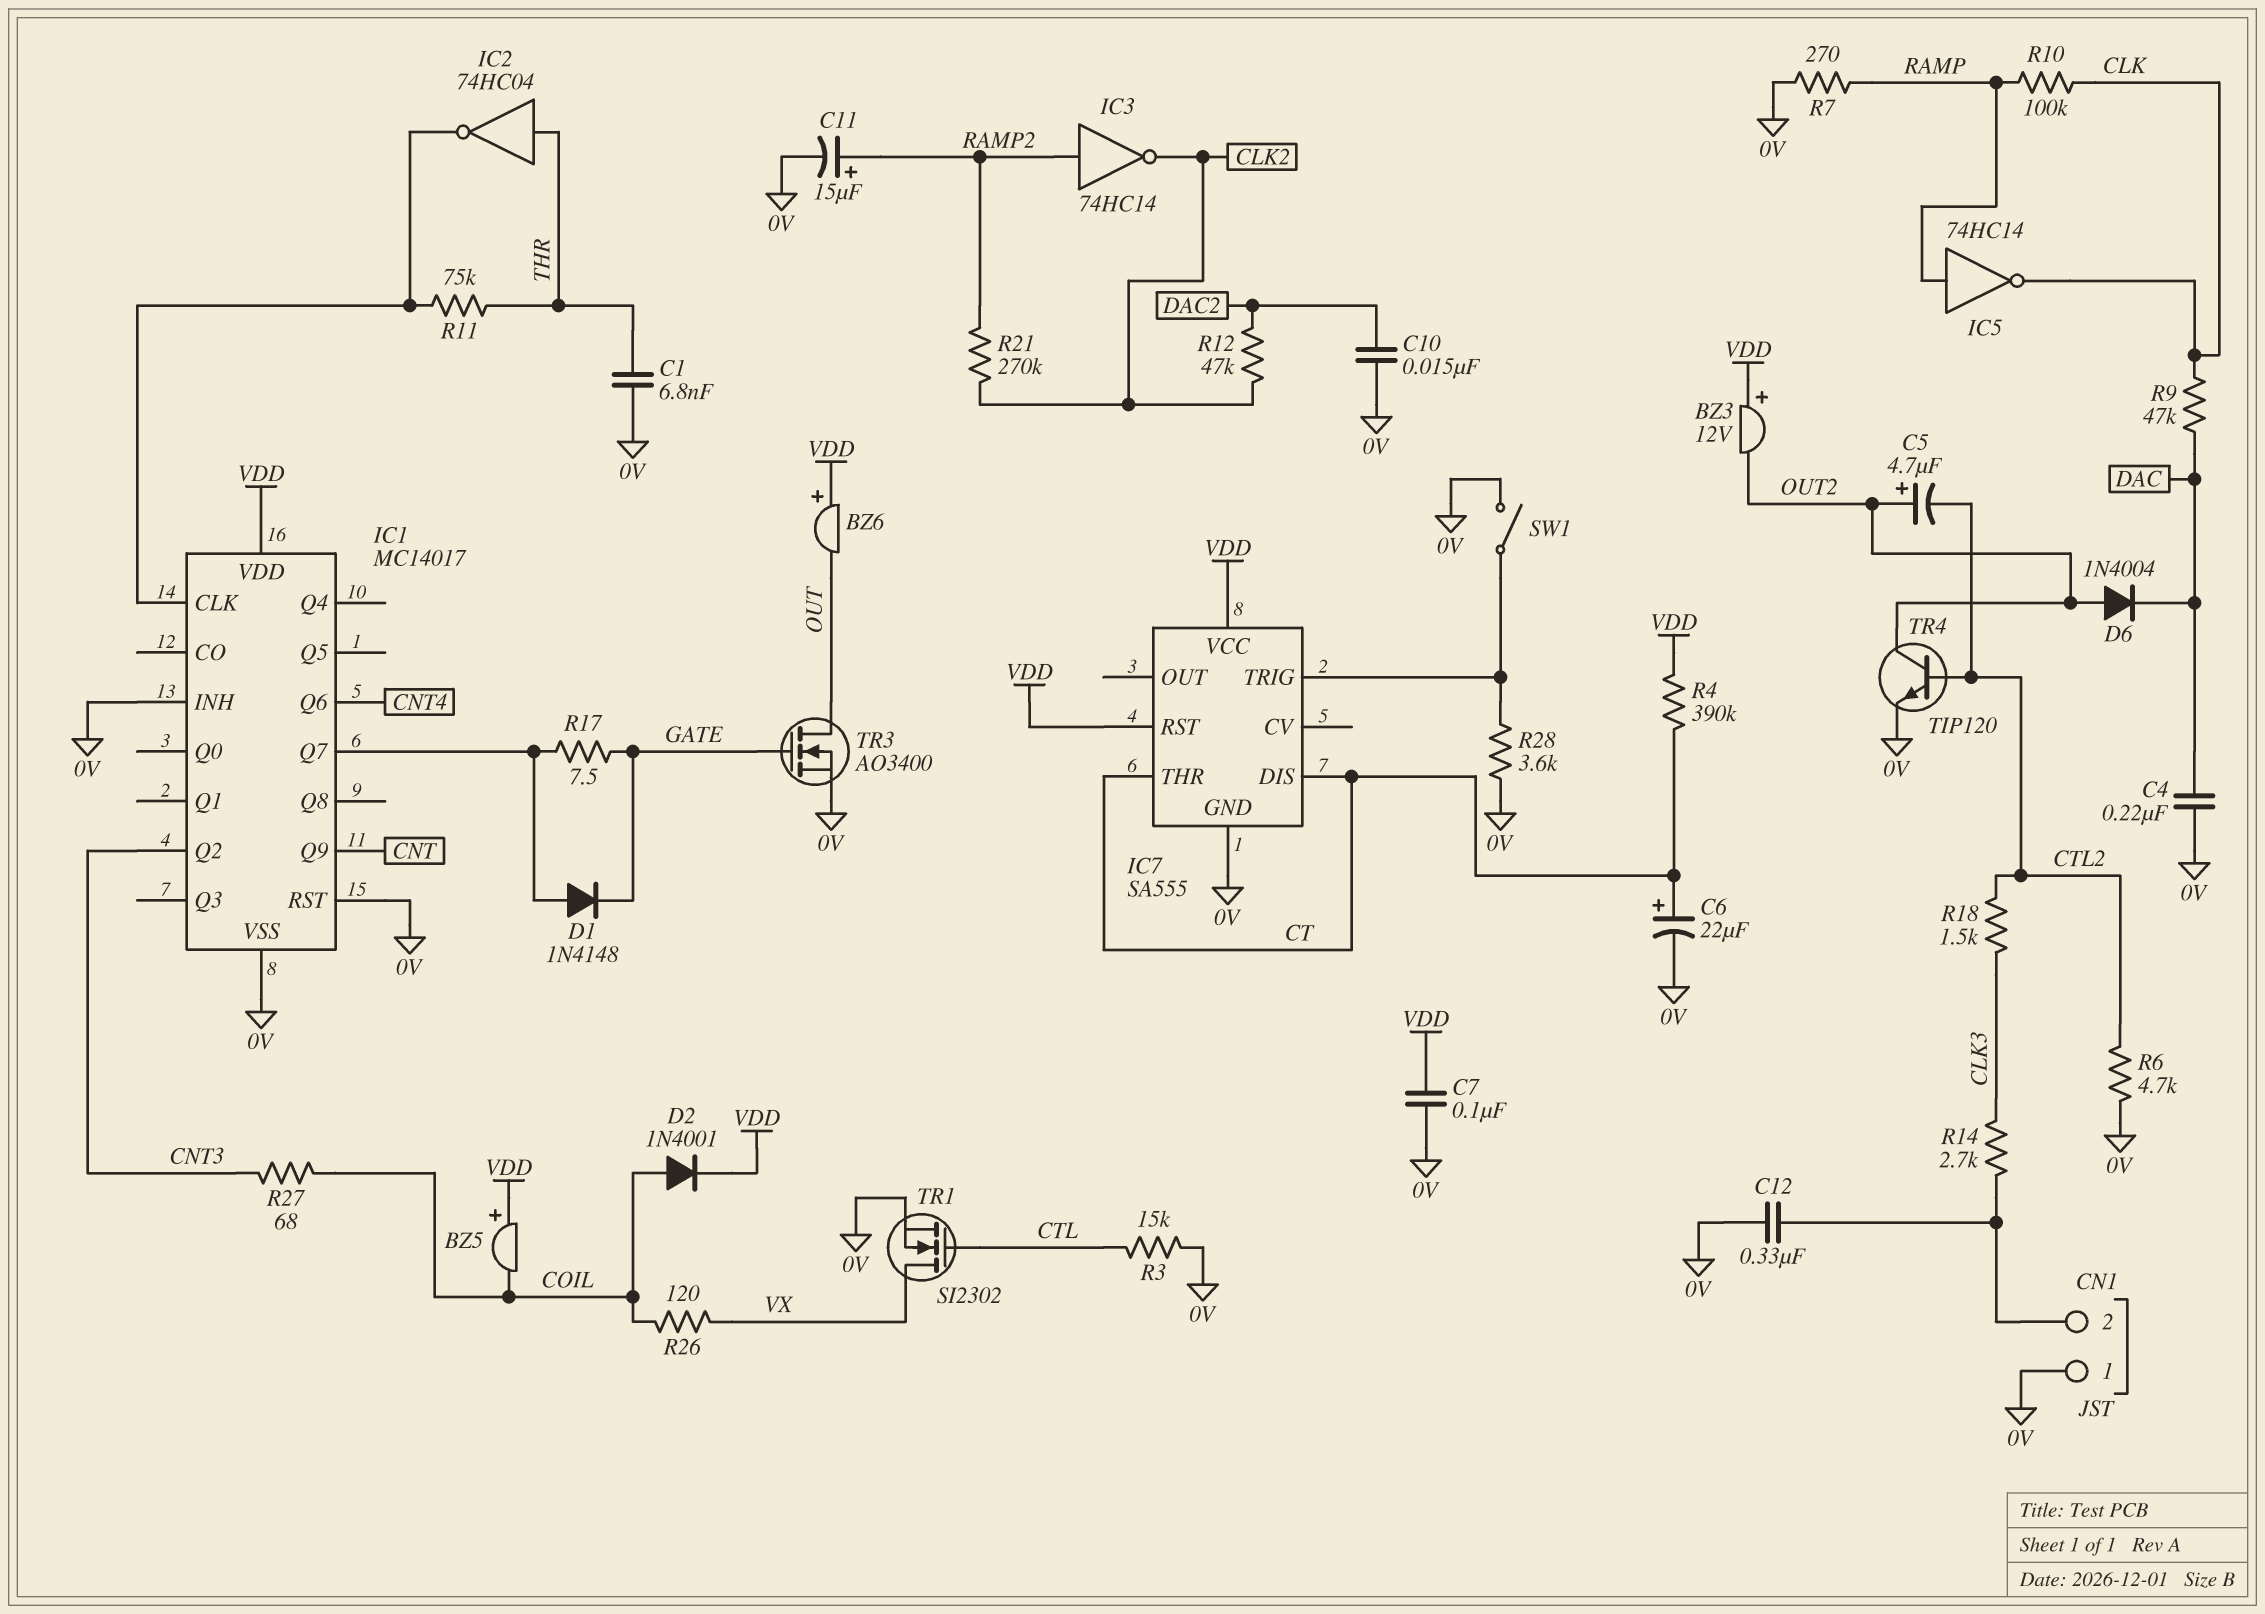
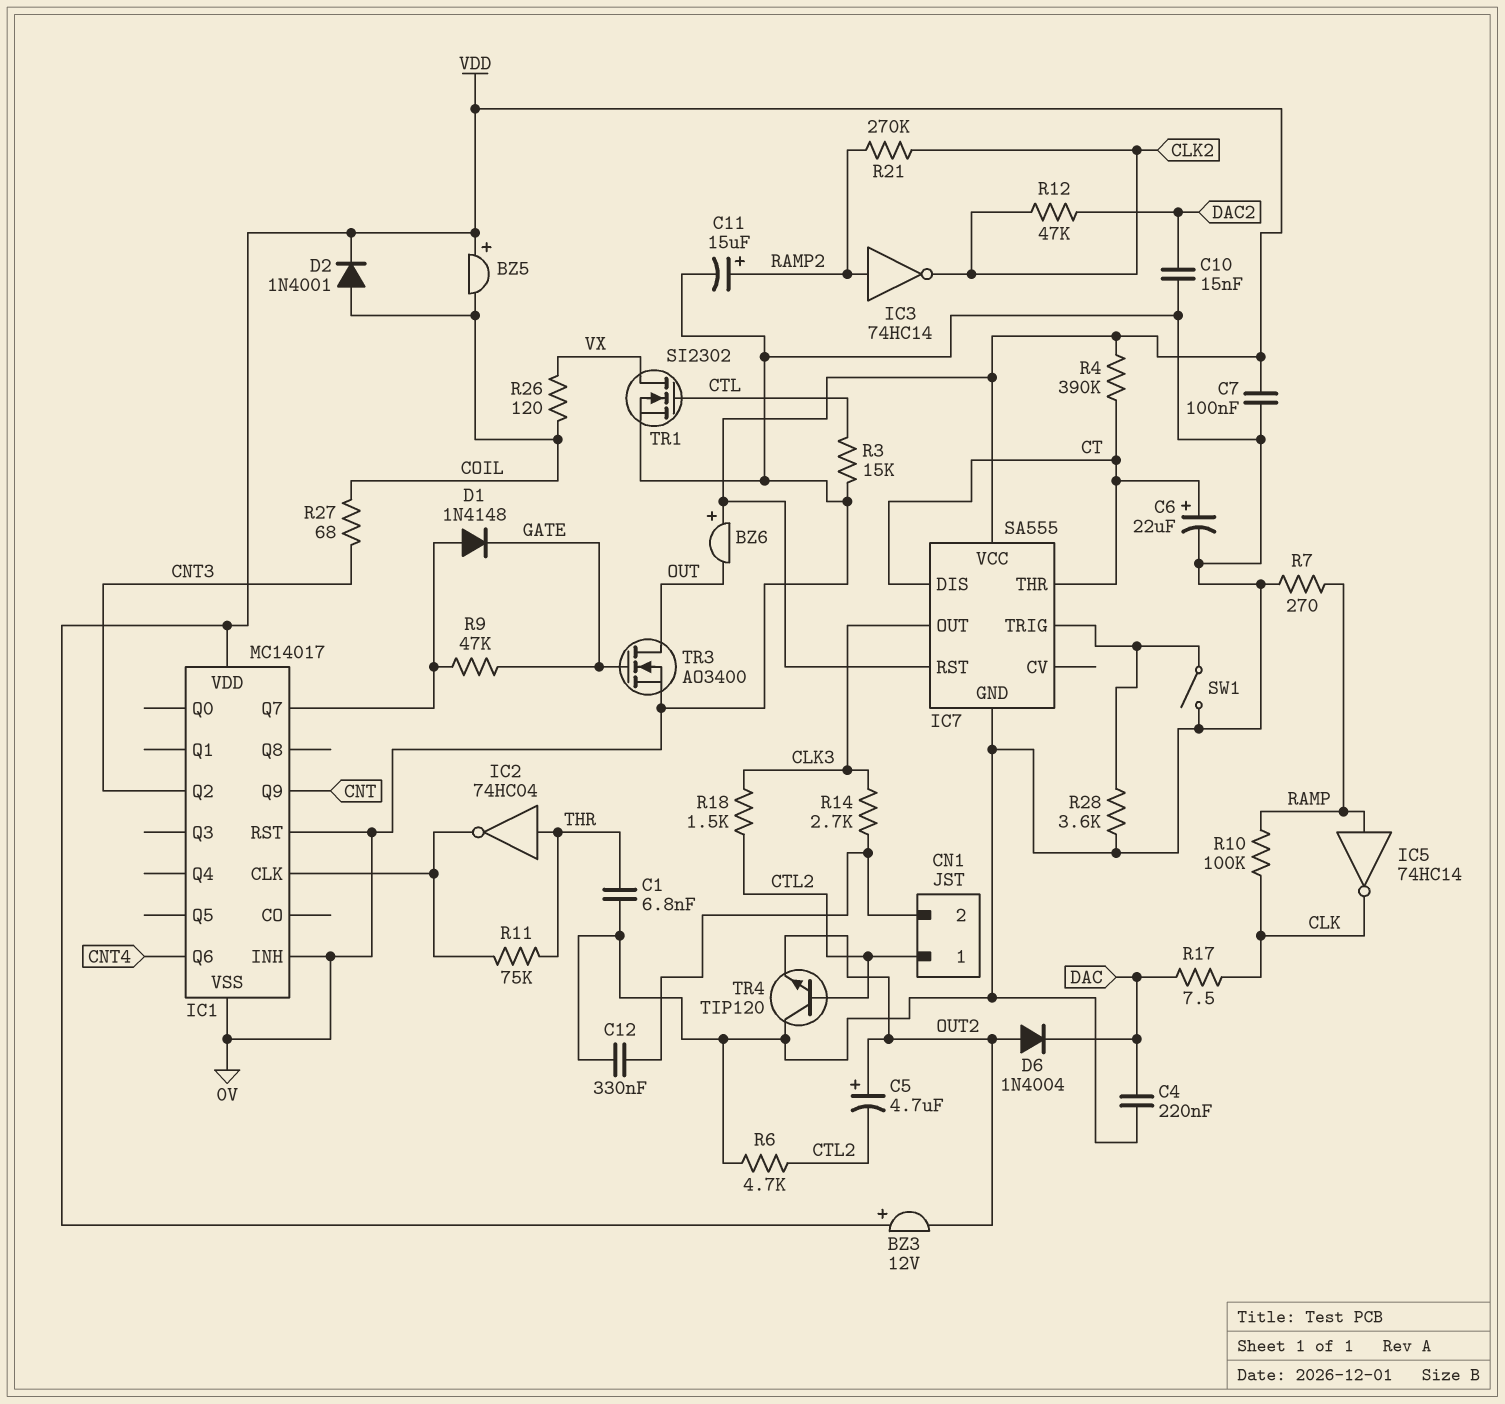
CN1 pin 1: 0V -> CTL2
IC7 pin OUT: none -> CLK3
R9: 47k (CLK, DAC) -> 47k (GATE, IC1/Q7)
R17: 7.5 (GATE, IC1/Q7) -> 7.5 (CLK, DAC)
TR4: NPN TIP120 (B CTL2, C OUT2, E 0V) -> NPN TIP120 (B CTL2, C 0V, E OUT2)

